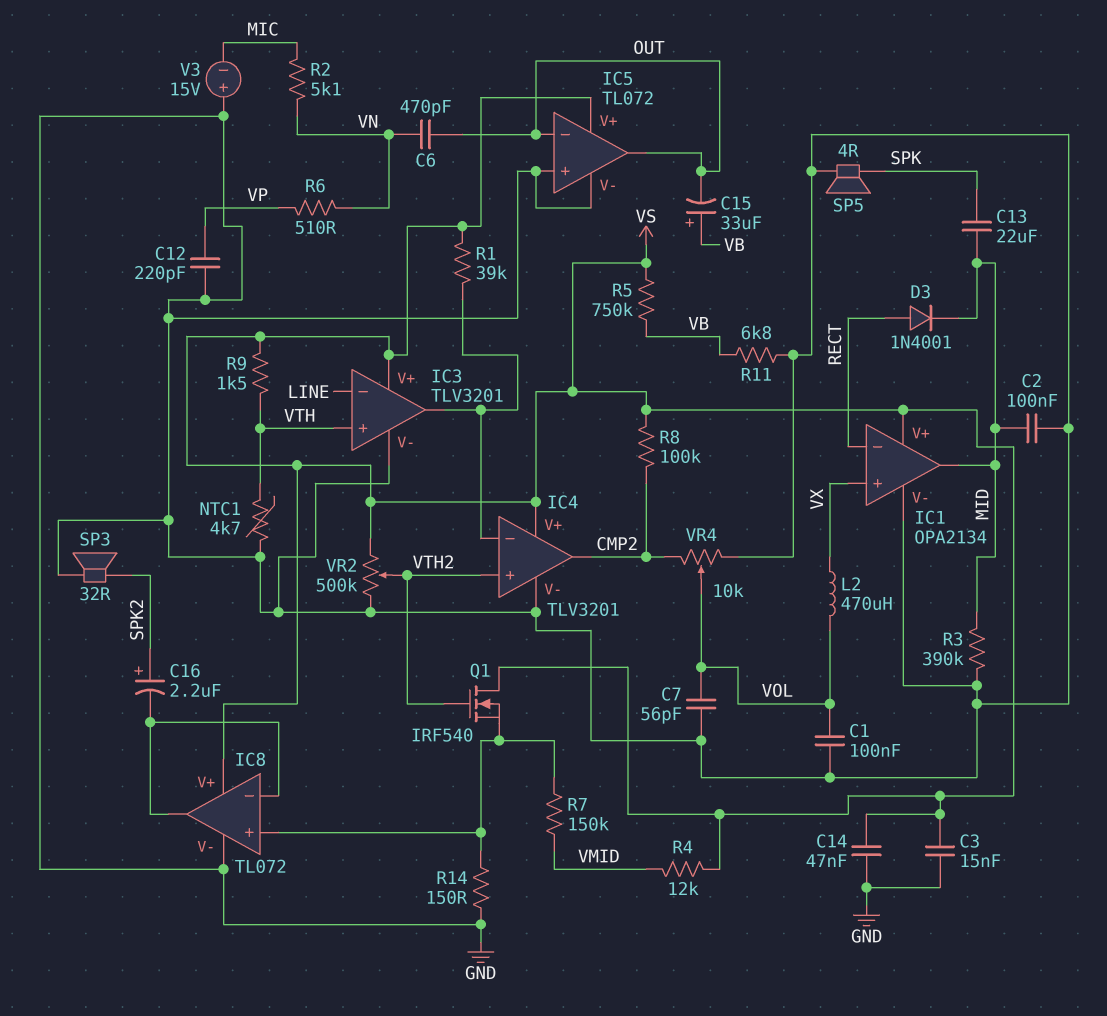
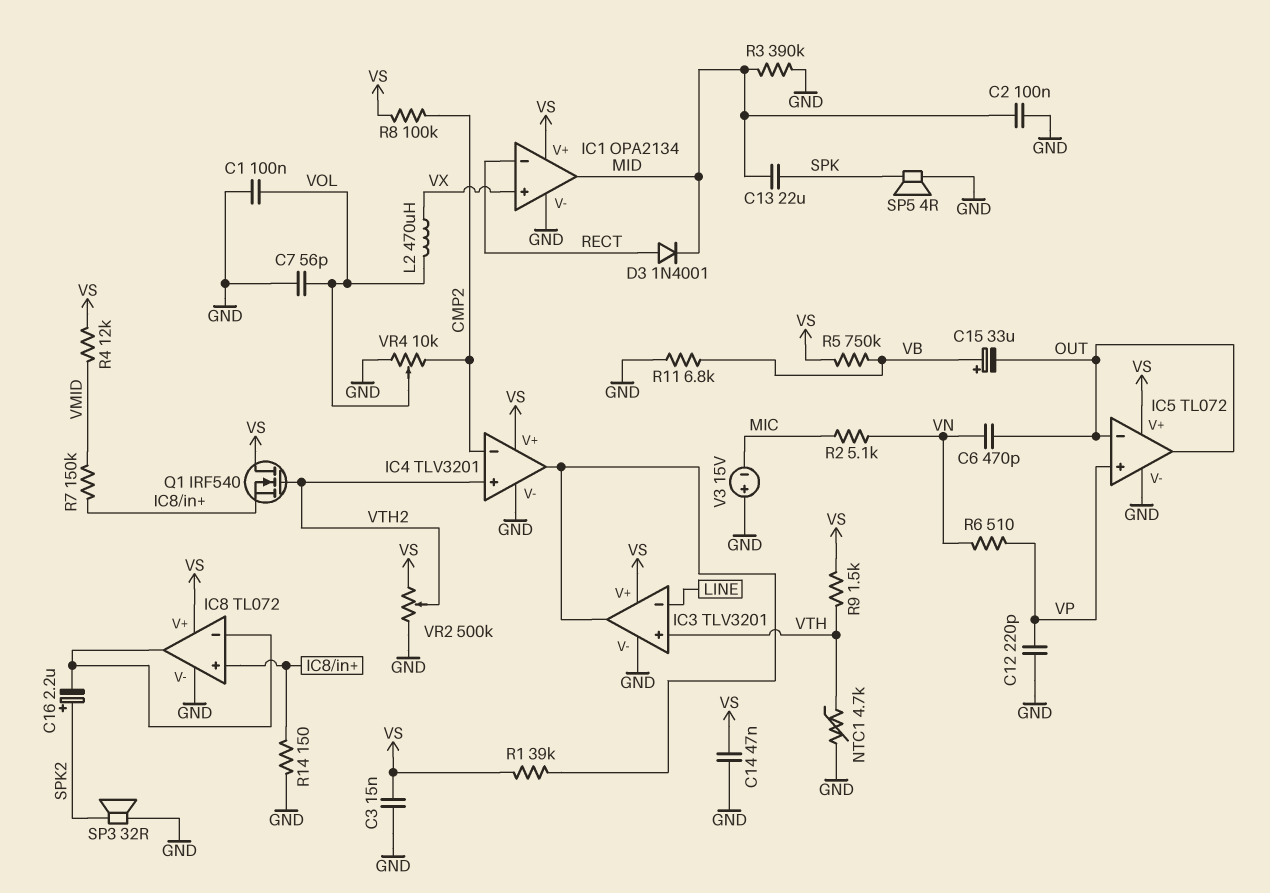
IC4 pin in-: IC3/out -> CMP2
IC4 pin out: CMP2 -> IC3/out
IC5 pin in+: GND -> VP

